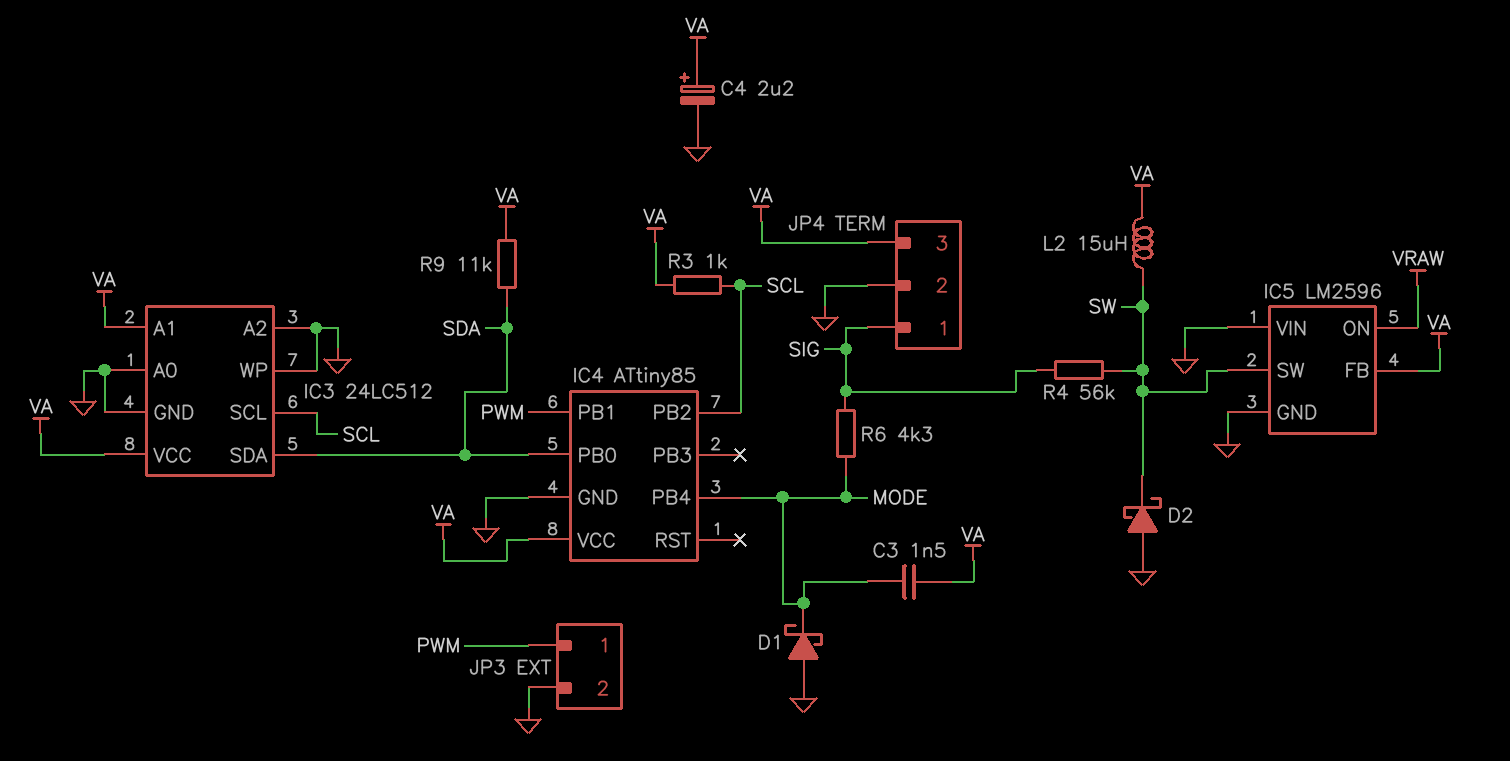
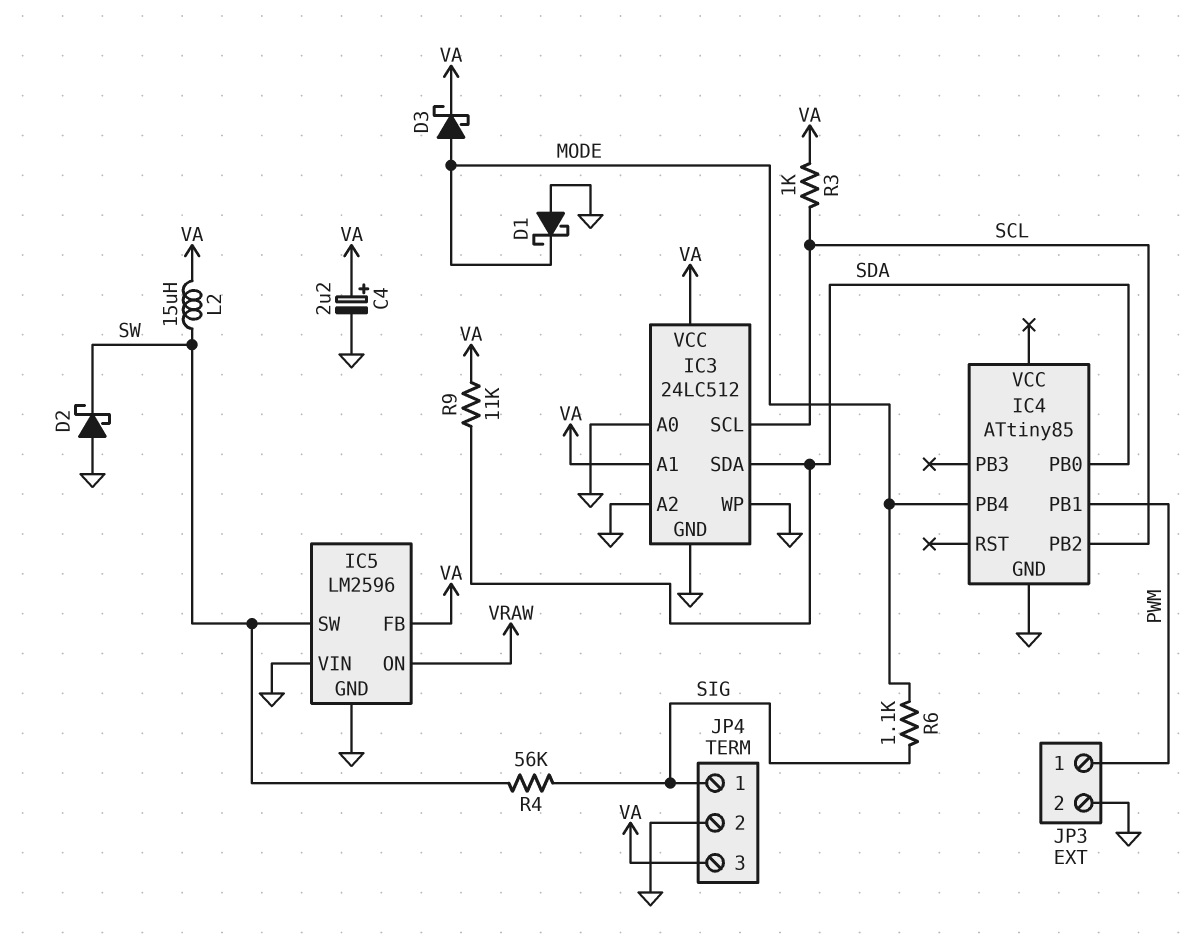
C3: 1.5nF (MODE, VA) -> none
D3: none -> schottky (A MODE, K VA)
IC4 pin VCC: VA -> none
R6: 4.3k (MODE, SIG) -> 1.1k (MODE, SIG)

